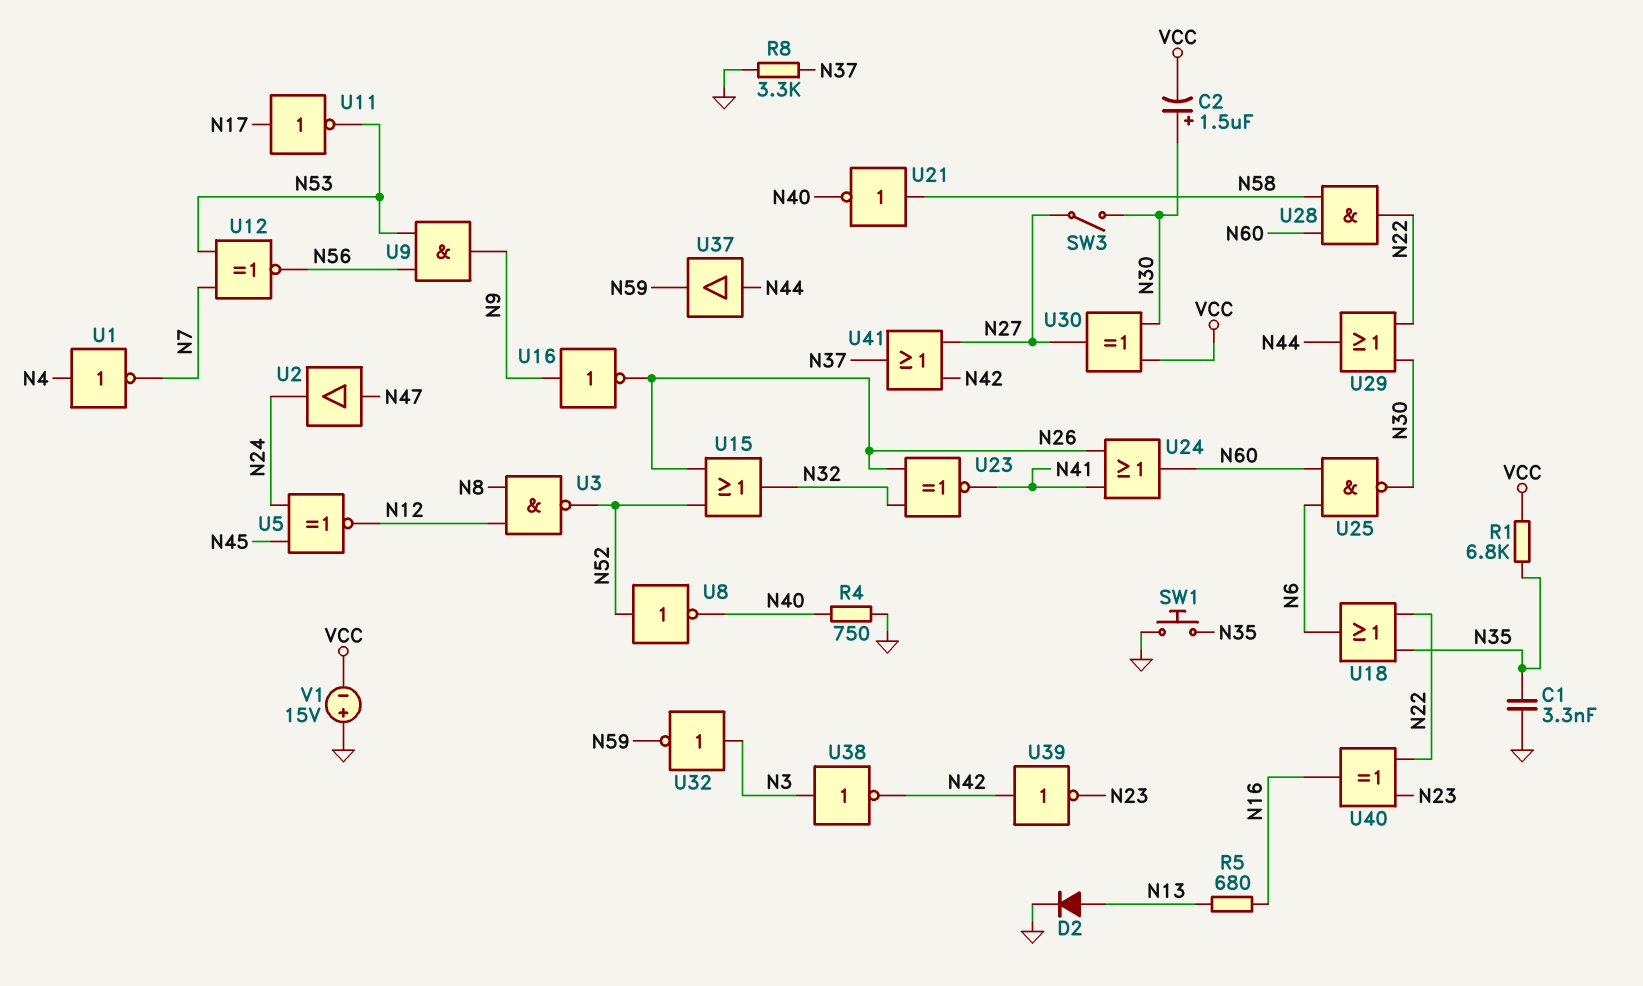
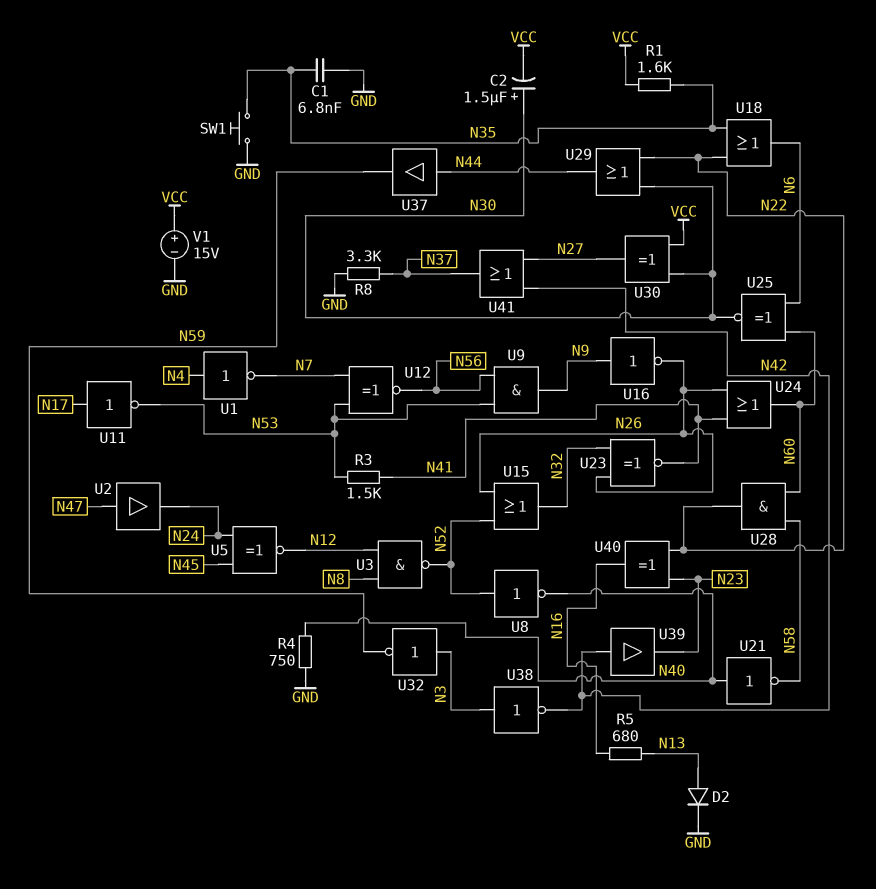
C1: 3.3nF (GND, N35) -> 6.8nF (GND, N35)
R1: 6.8k (N35, VCC) -> 1.6k (N35, VCC)
R3: none -> 1.5k (N41, N53)
SW3: switch (N27, N30) -> none
U21: NOT (in N58, out N40) -> NOT (in N40, out N58)
U25: NAND (in N6, in N60, out N30) -> XNOR (in N6, in N60, out N30)
U39: NOT (in N42, out N23) -> buffer (in N42, out N23)
V1: 15V (plus GND, minus VCC) -> 15V (plus VCC, minus GND)

